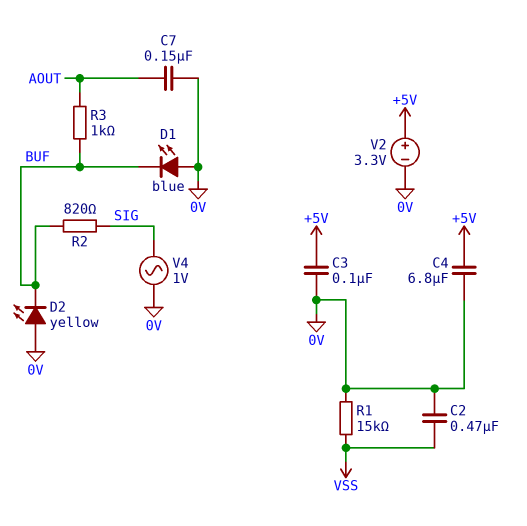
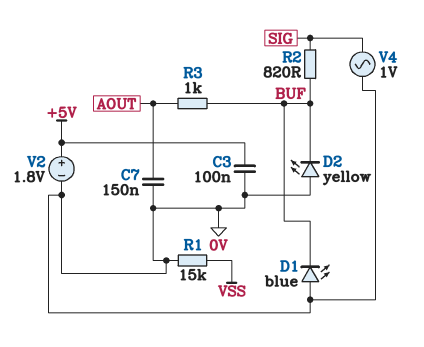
C2: 470nF (0V, VSS) -> none
C4: 6.8uF (+5V, 0V) -> none
V2: 3.3V (plus +5V, minus 0V) -> 1.8V (plus +5V, minus 0V)

